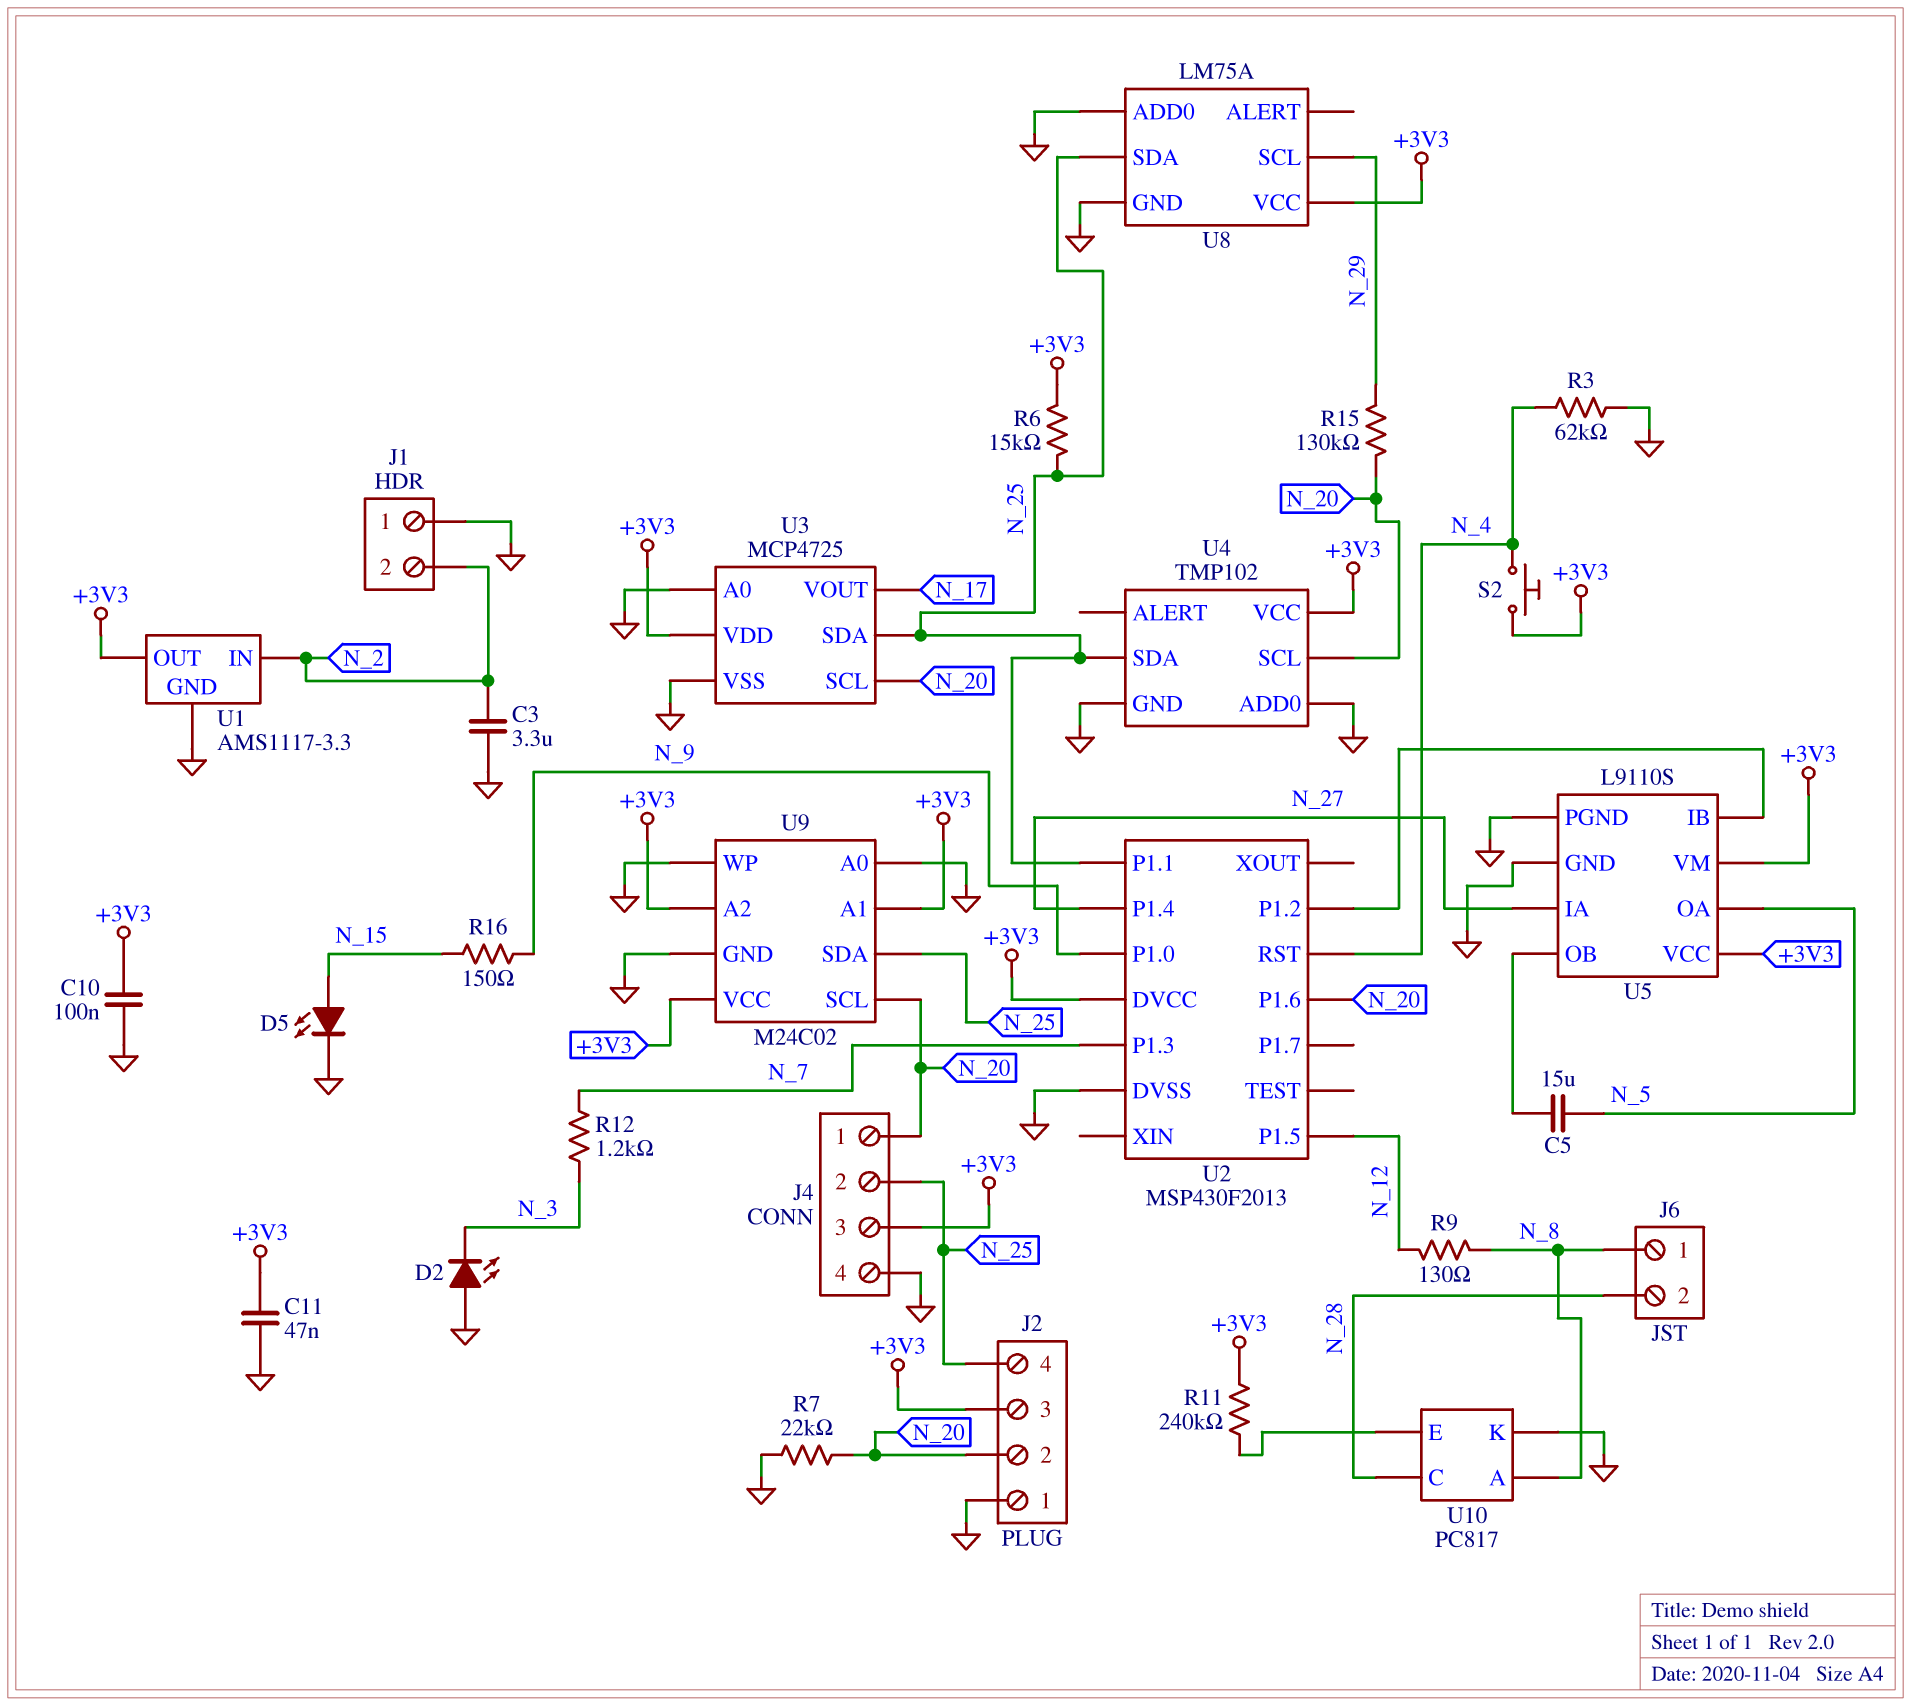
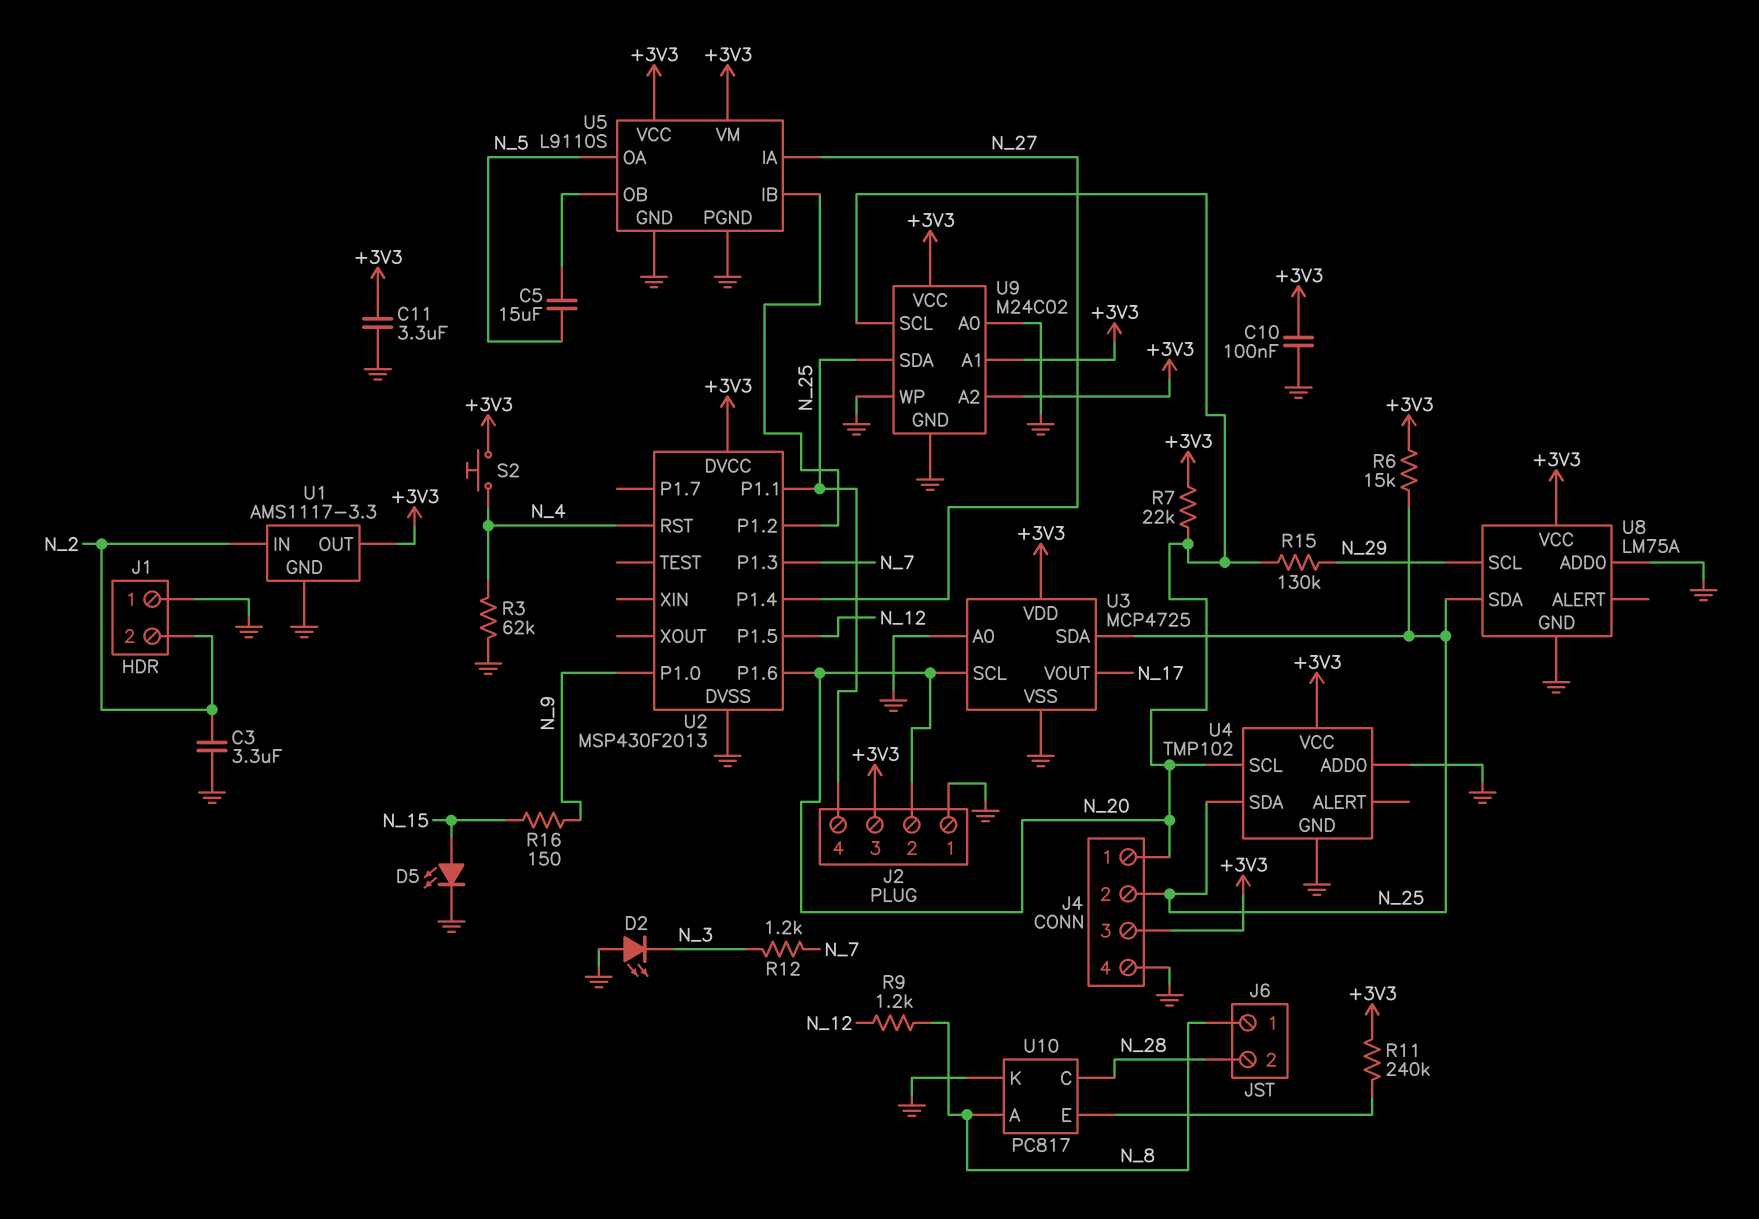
C11: 47nF (+3V3, GND) -> 3.3uF (+3V3, GND)
R7: 22k (GND, N_20) -> 22k (+3V3, N_20)
R9: 130 (N_8, N_12) -> 1.2k (N_8, N_12)

